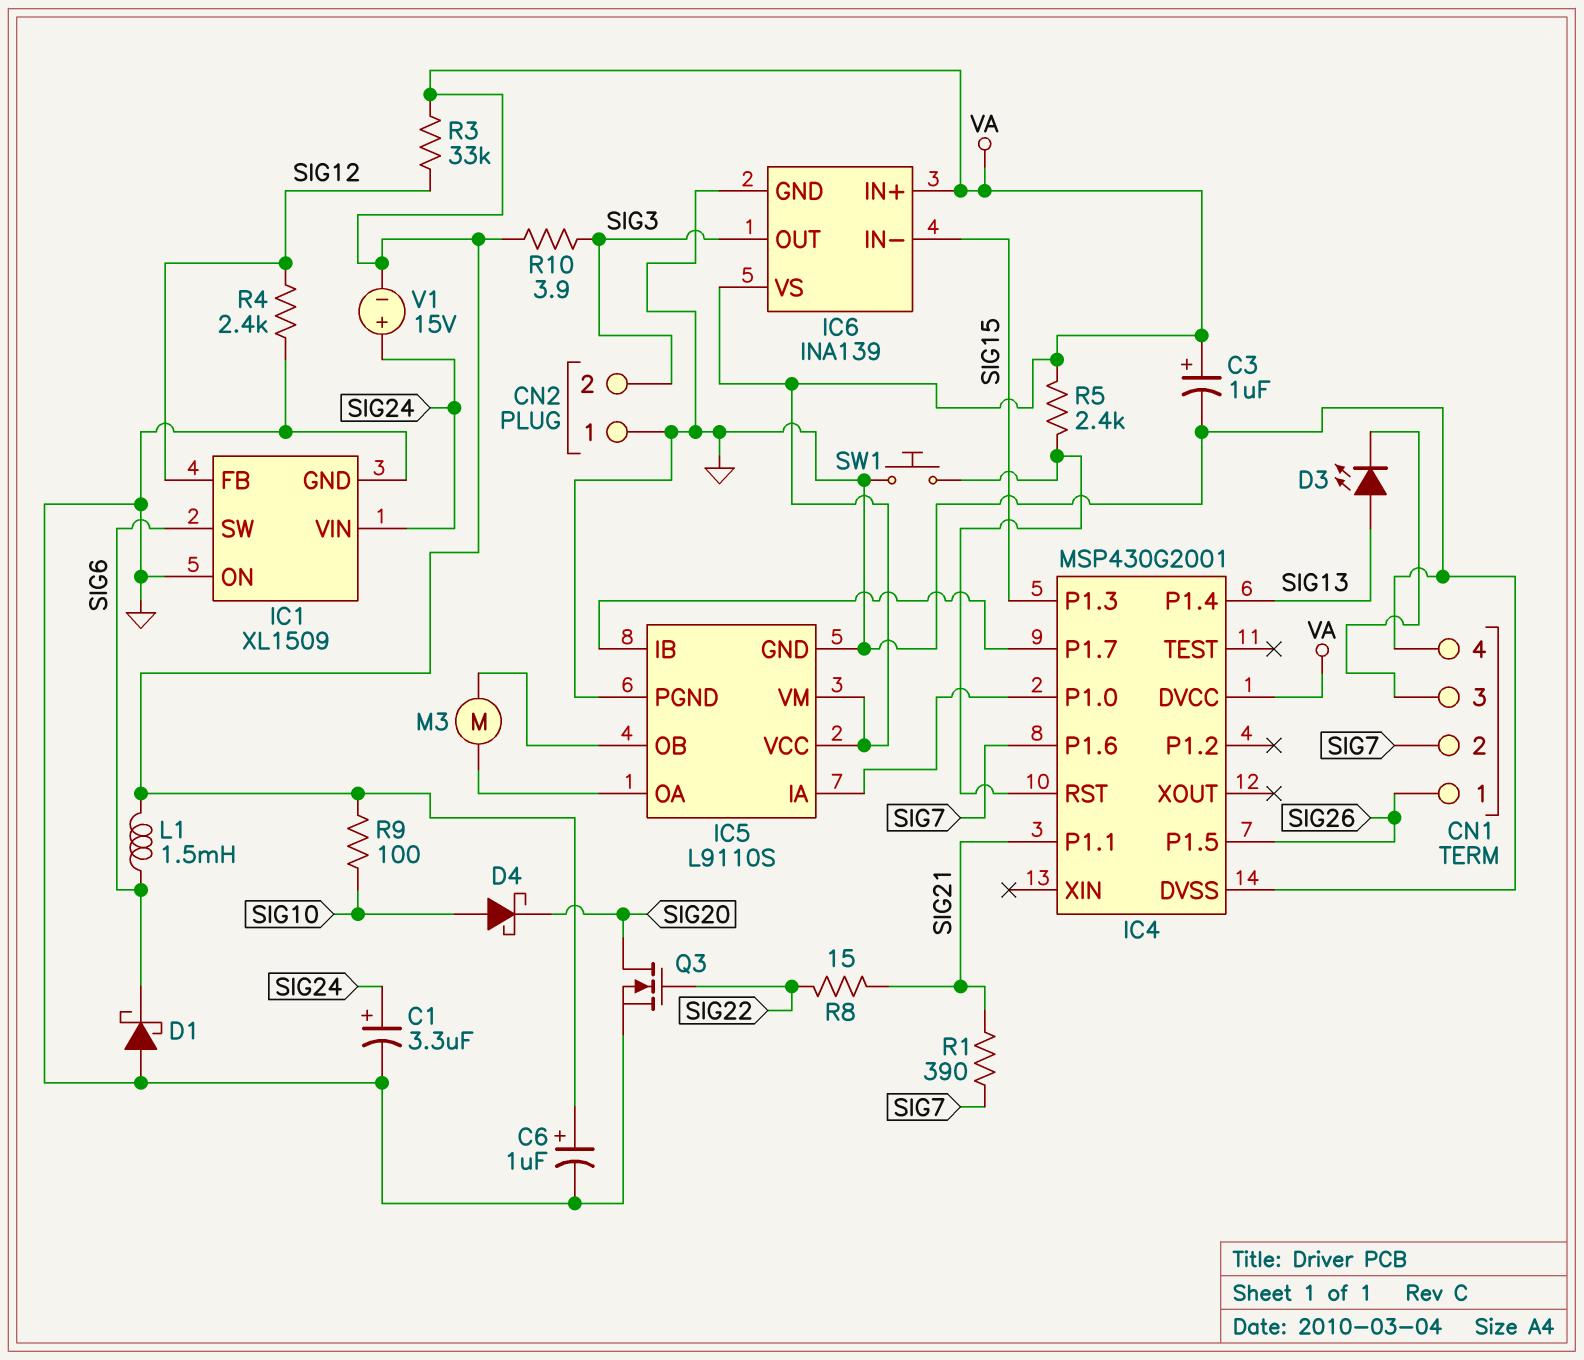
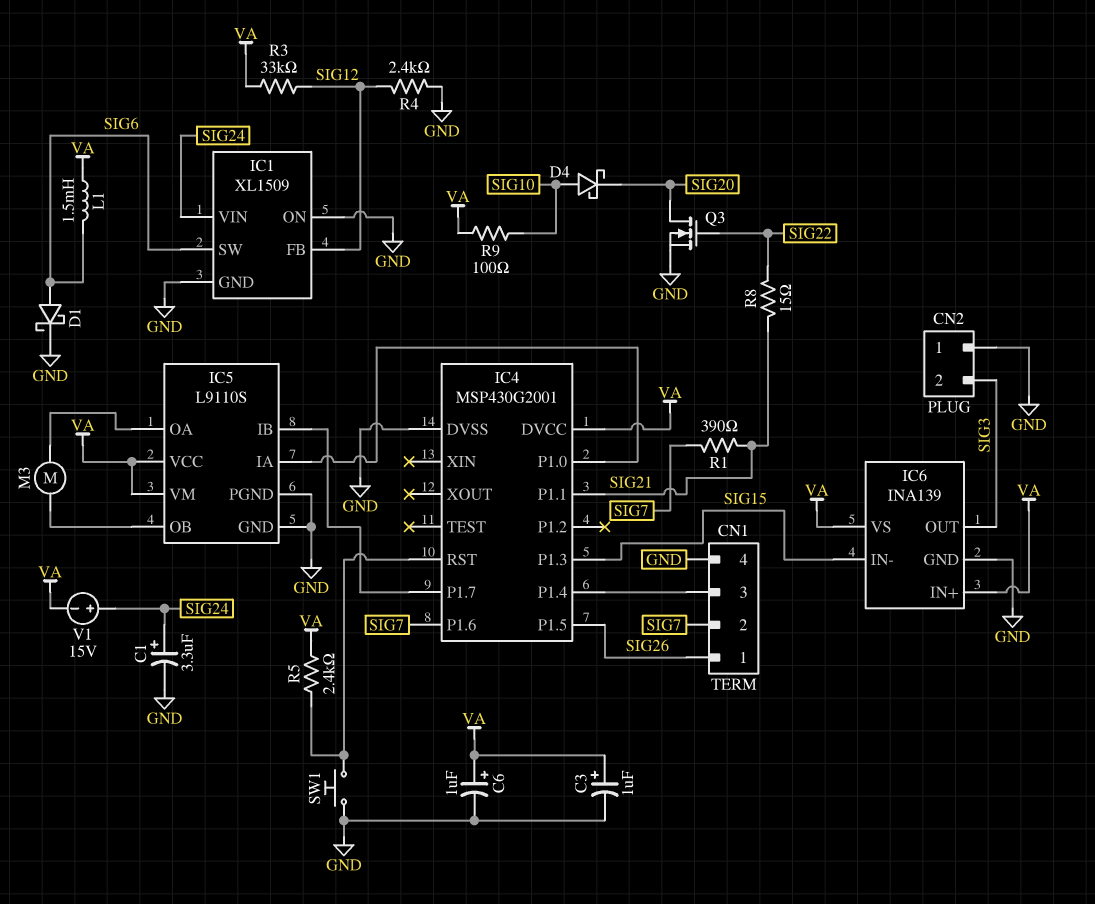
D1: schottky (A GND, K SIG6) -> schottky (A SIG6, K GND)
D3: LED (A SIG13, K CN1/3) -> none
IC4 pin P1.4: SIG13 -> CN1/3
R10: 3.9 (SIG3, VA) -> none

